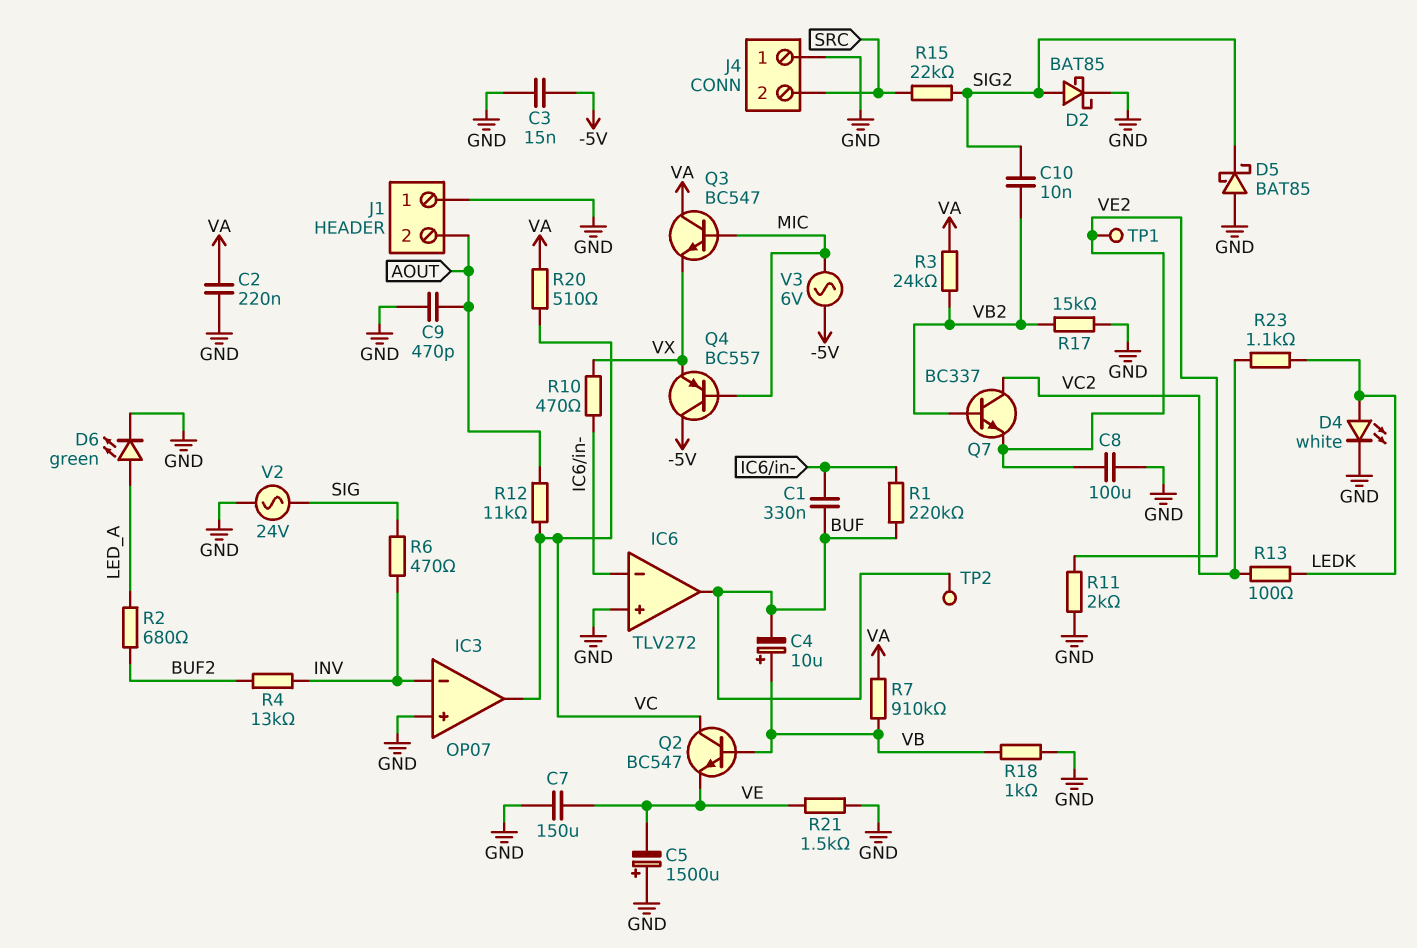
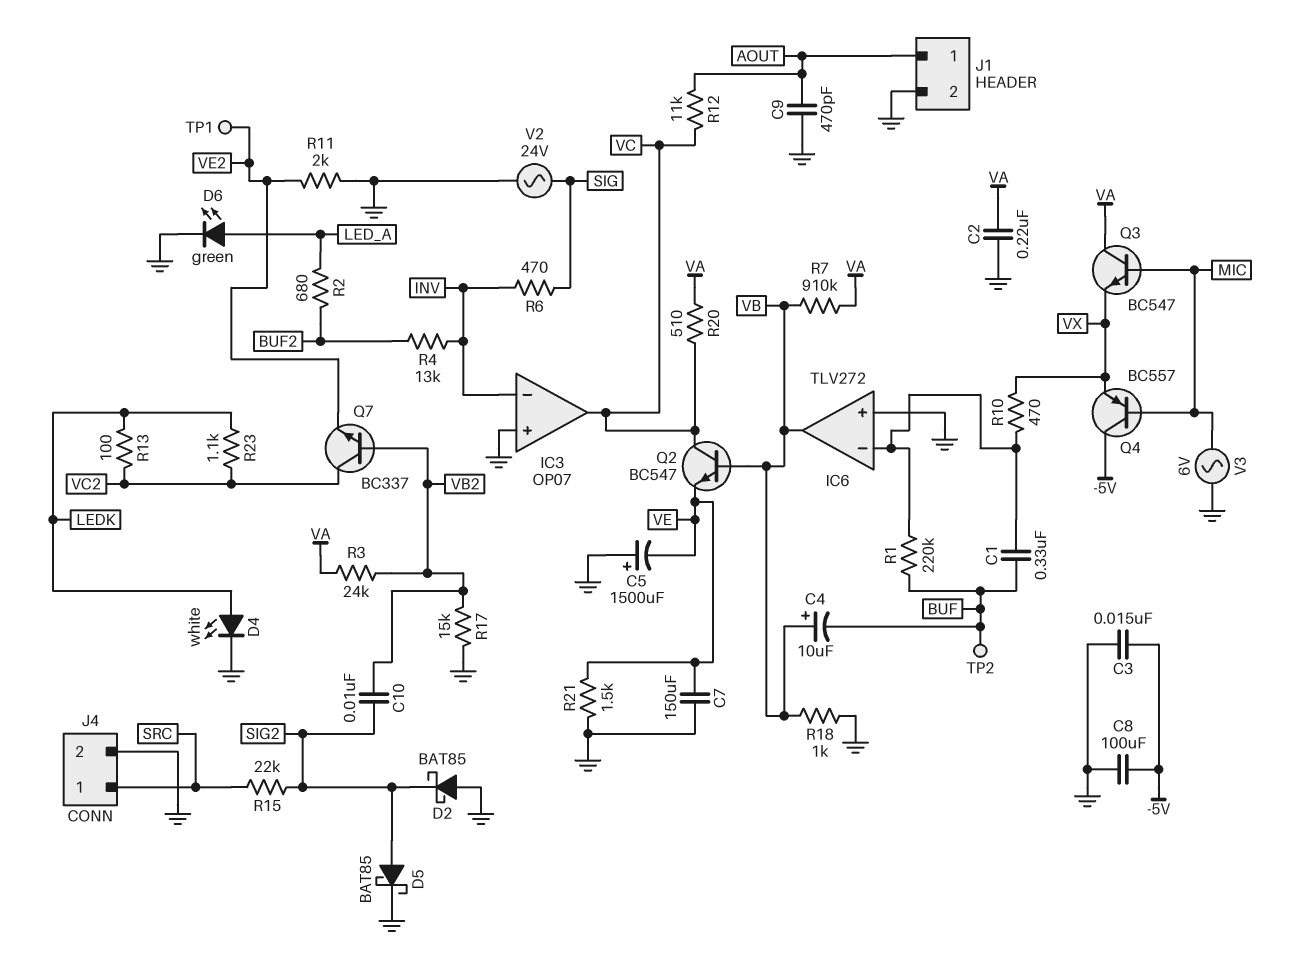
C8: 100uF (GND, VE2) -> 100uF (-5V, GND)
D2: schottky BAT85 (A SIG2, K GND) -> schottky BAT85 (A GND, K SIG2)
D5: schottky BAT85 (A GND, K SIG2) -> schottky BAT85 (A SIG2, K GND)
IC6 pin out: BUF -> VB
J1 pin 1: GND -> AOUT
J1 pin 2: AOUT -> GND
J4 pin 1: GND -> SRC
J4 pin 2: SRC -> GND
V3: AC 6V (-5V, MIC) -> AC 6V (GND, MIC)

